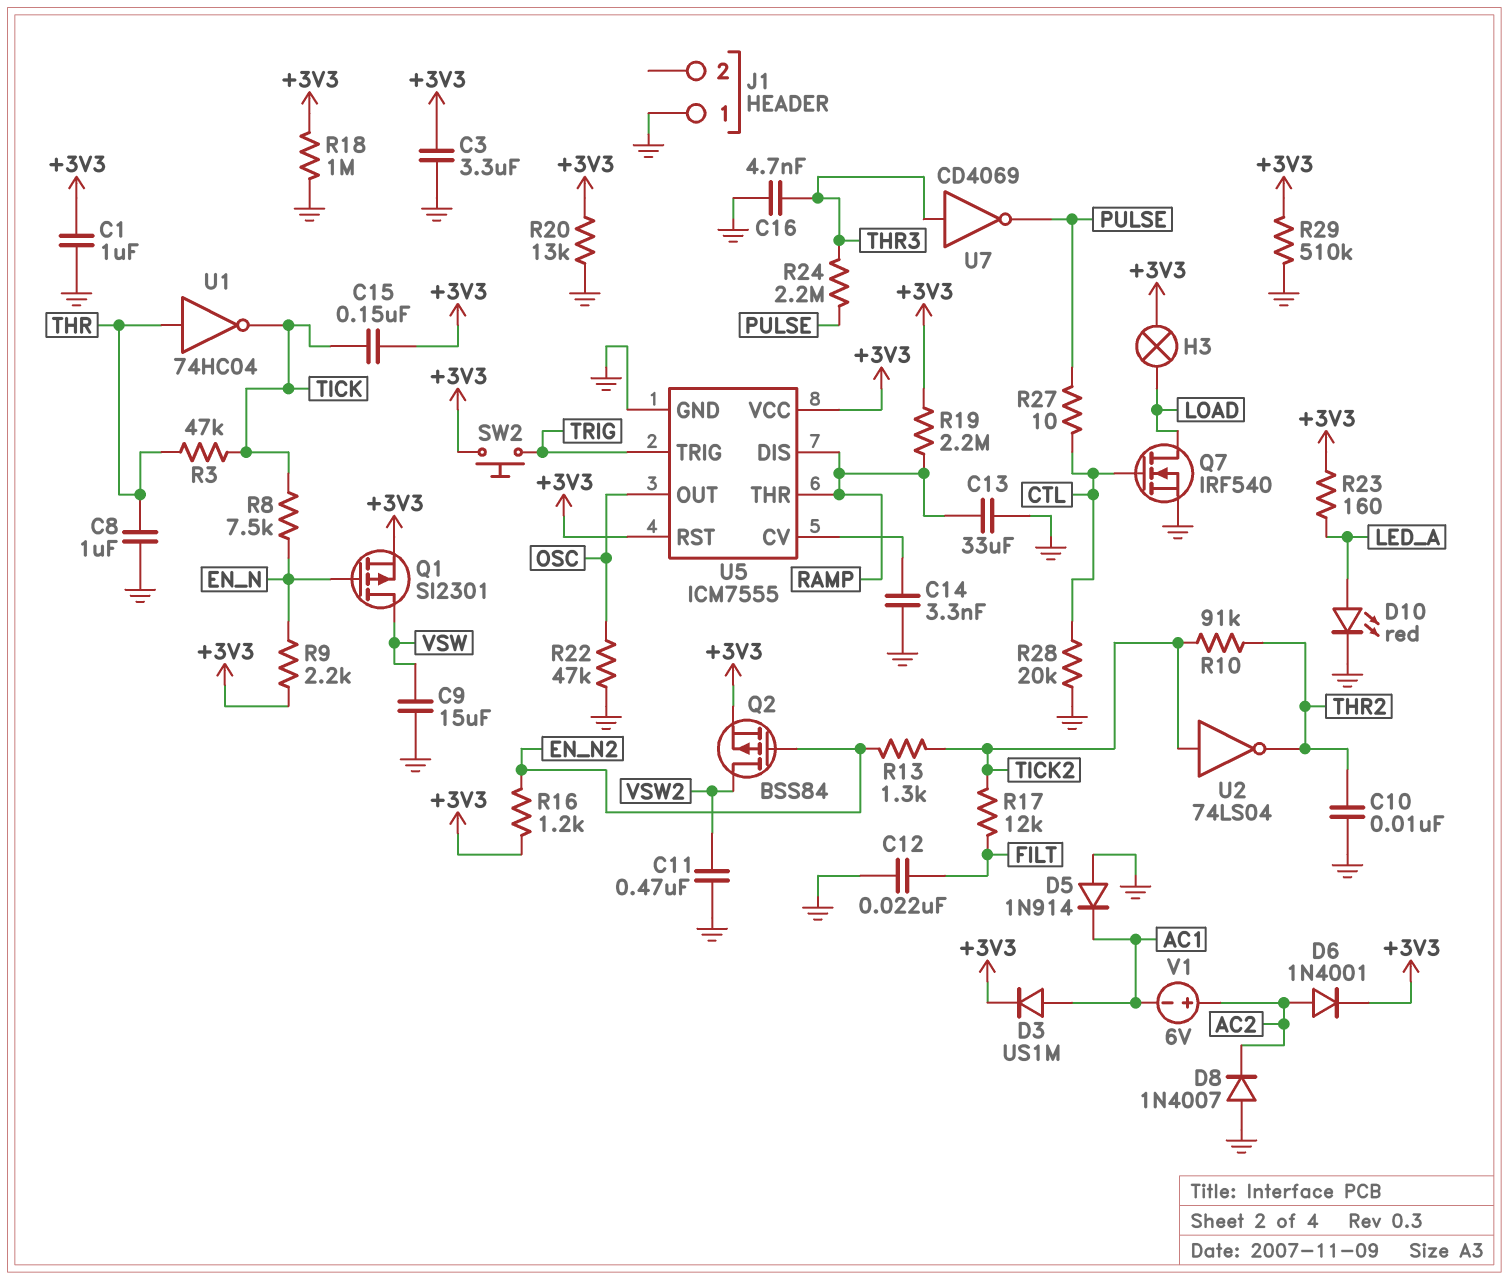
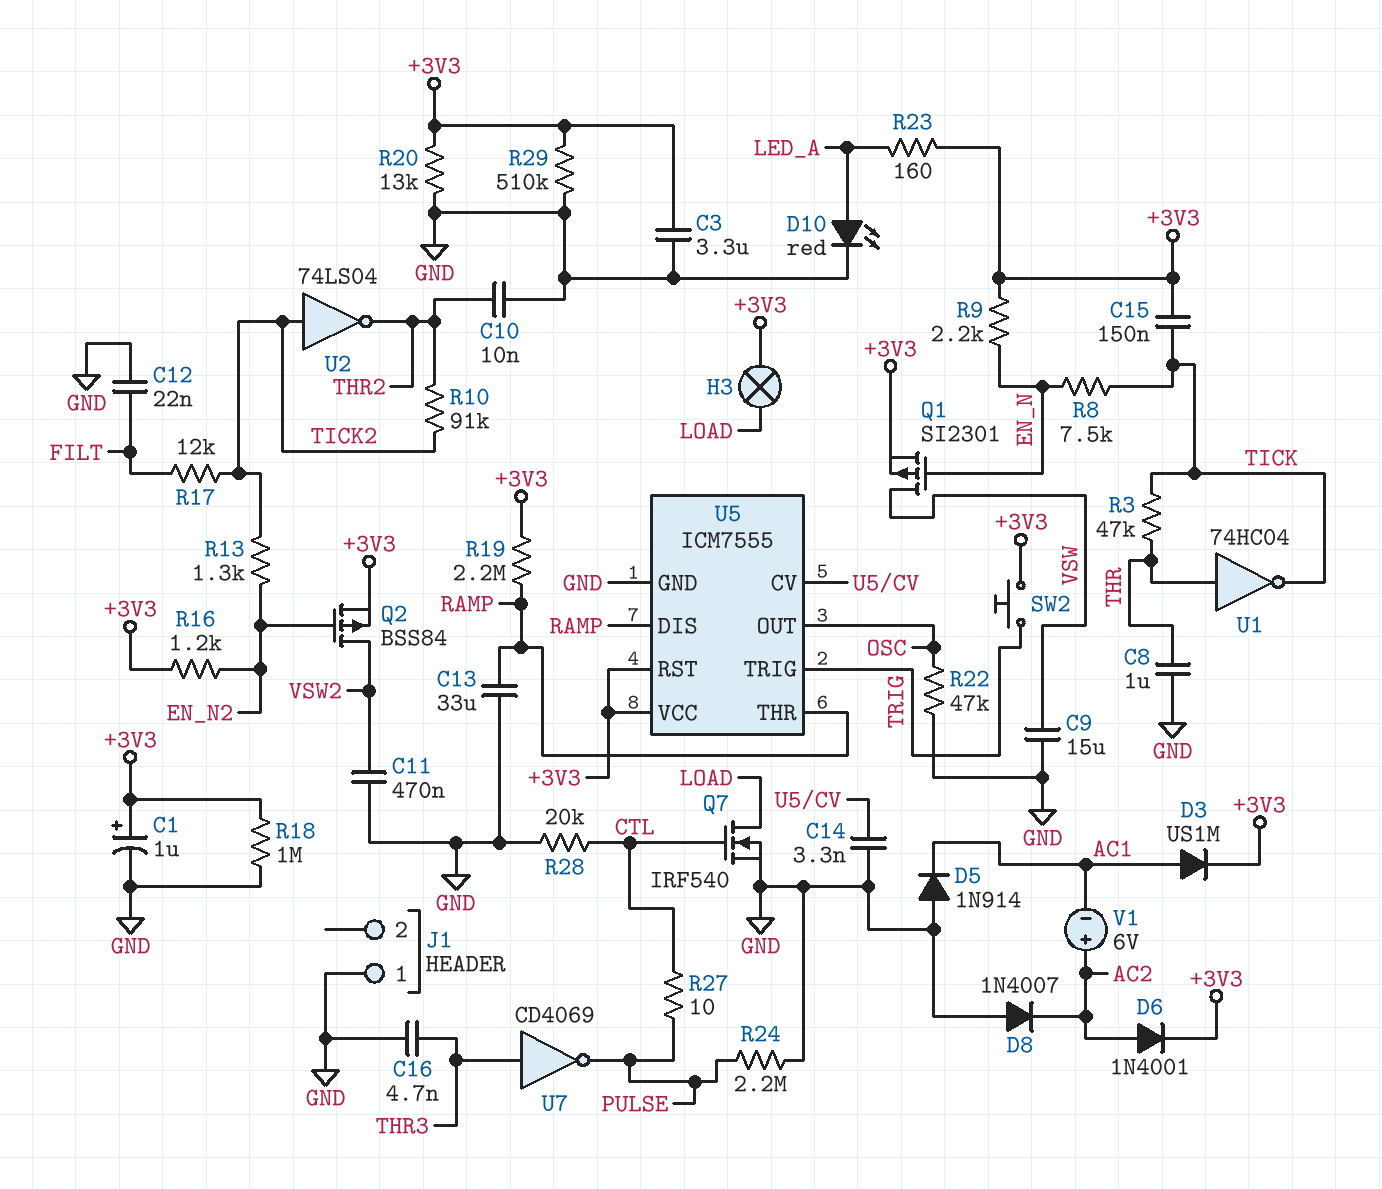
C1: 1uF (+3V3, GND) -> 1uF (plus +3V3, minus GND)
R24: 2.2M (PULSE, THR3) -> 2.2M (GND, PULSE)

